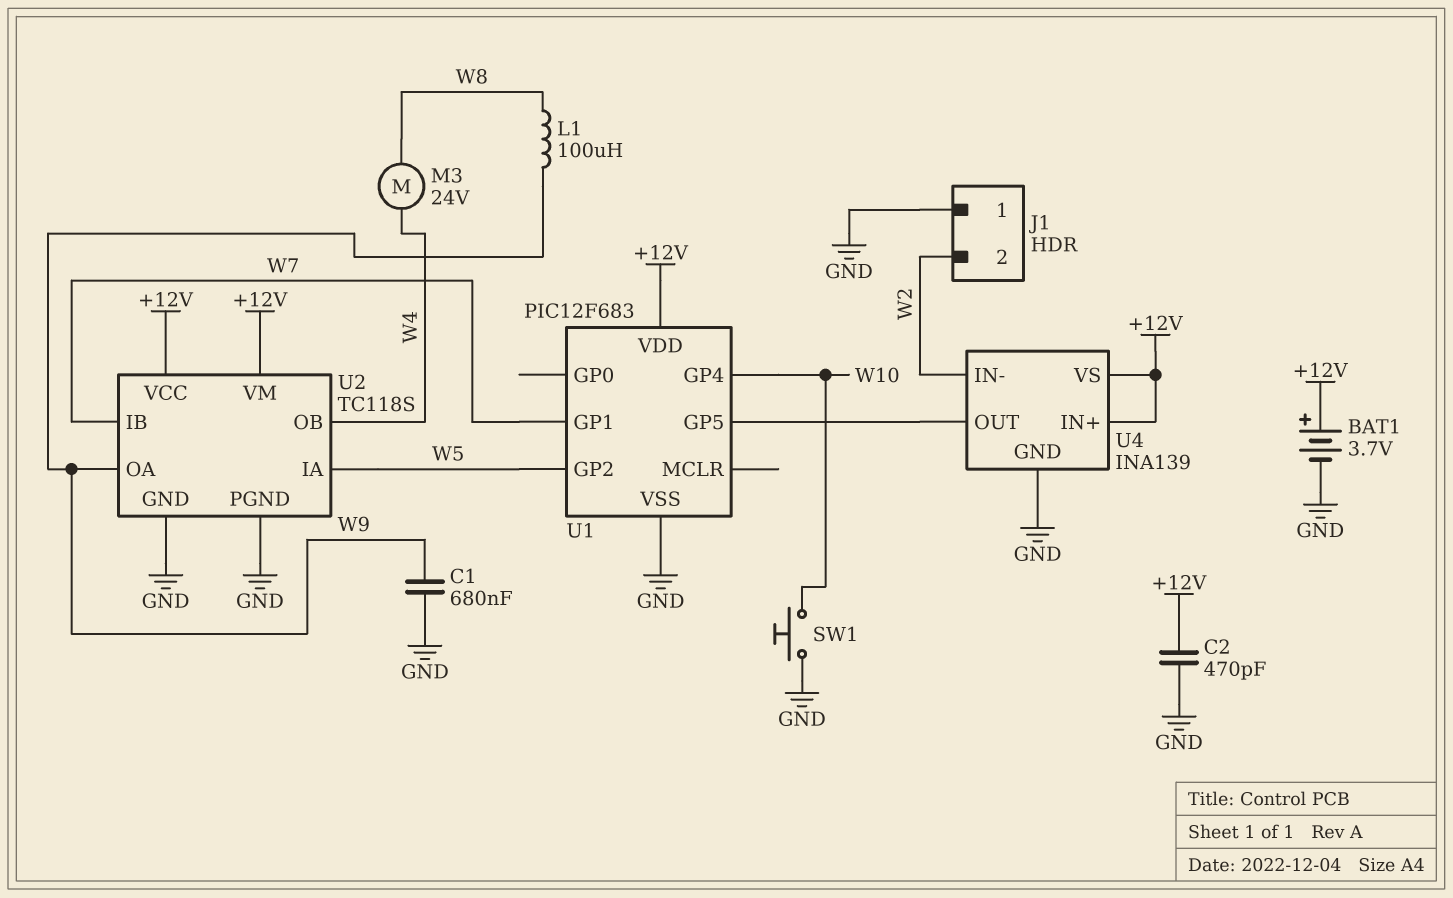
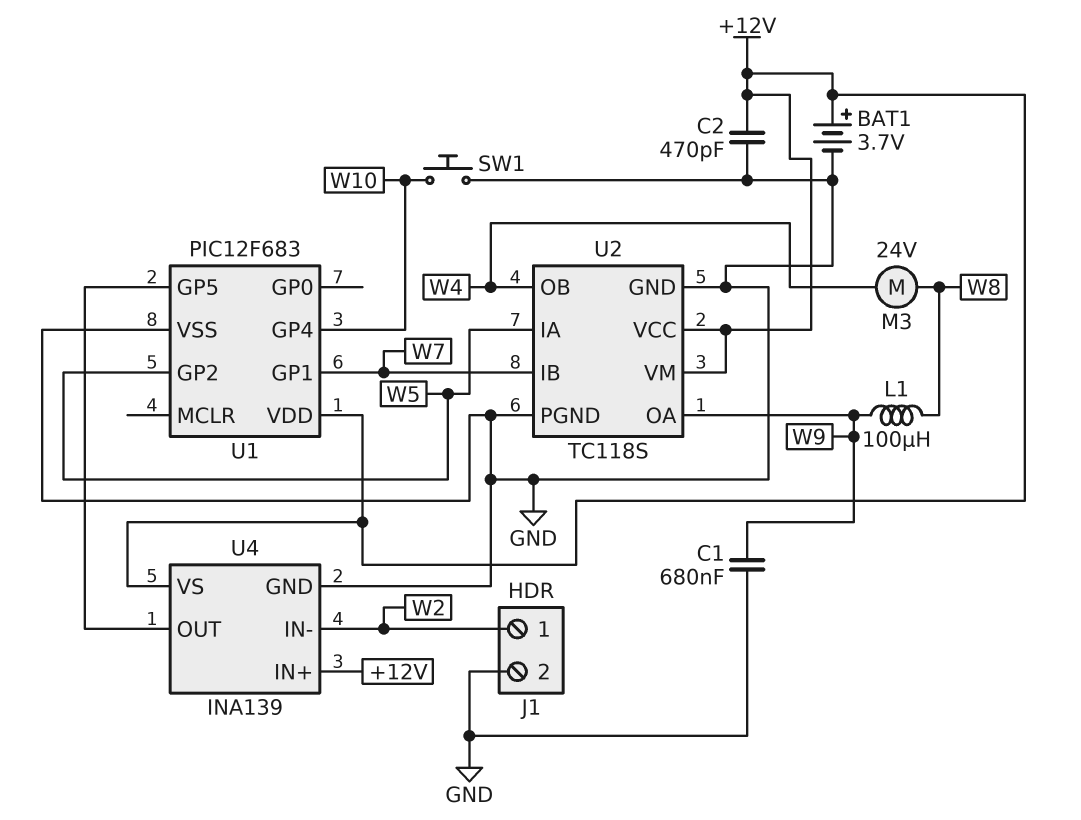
J1 pin 1: GND -> W2
J1 pin 2: W2 -> GND

